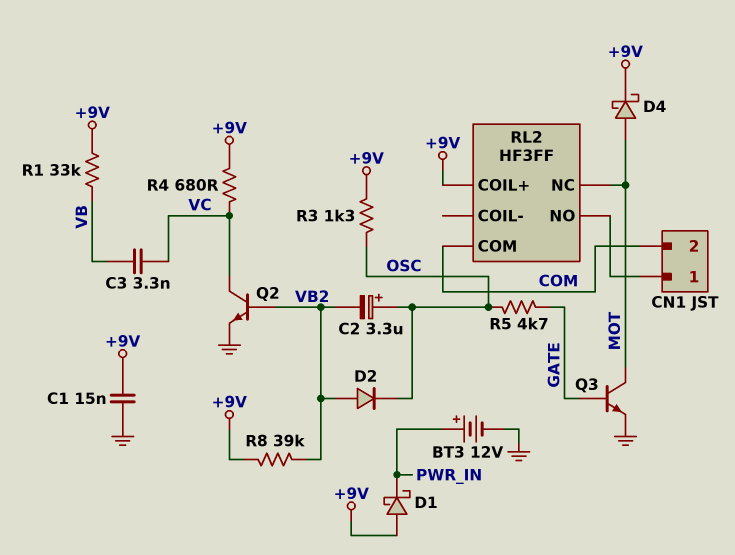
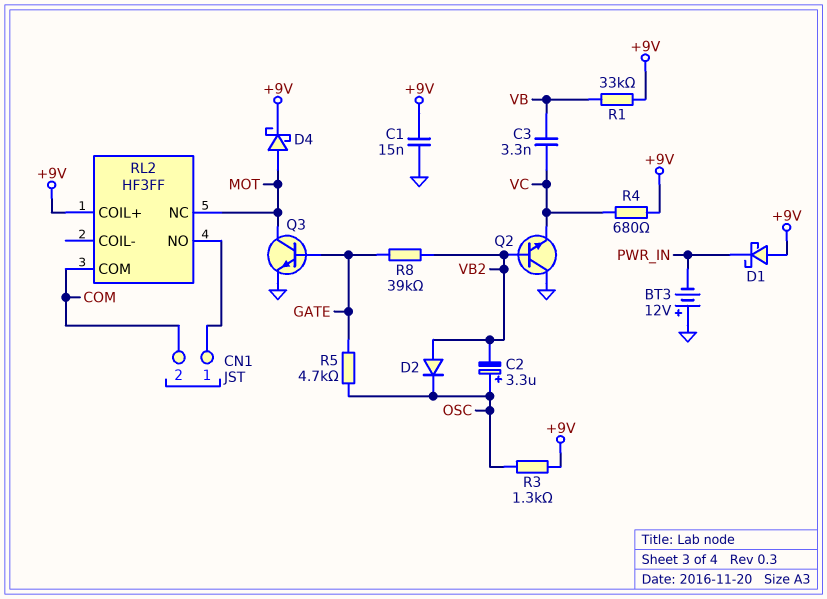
BT3: 12V (plus PWR_IN, minus GND) -> 12V (plus GND, minus PWR_IN)
Q2: NPN (B VB2, C VC, E GND) -> NPN (B VB2, C GND, E VC)
R8: 39k (+9V, VB2) -> 39k (GATE, VB2)

